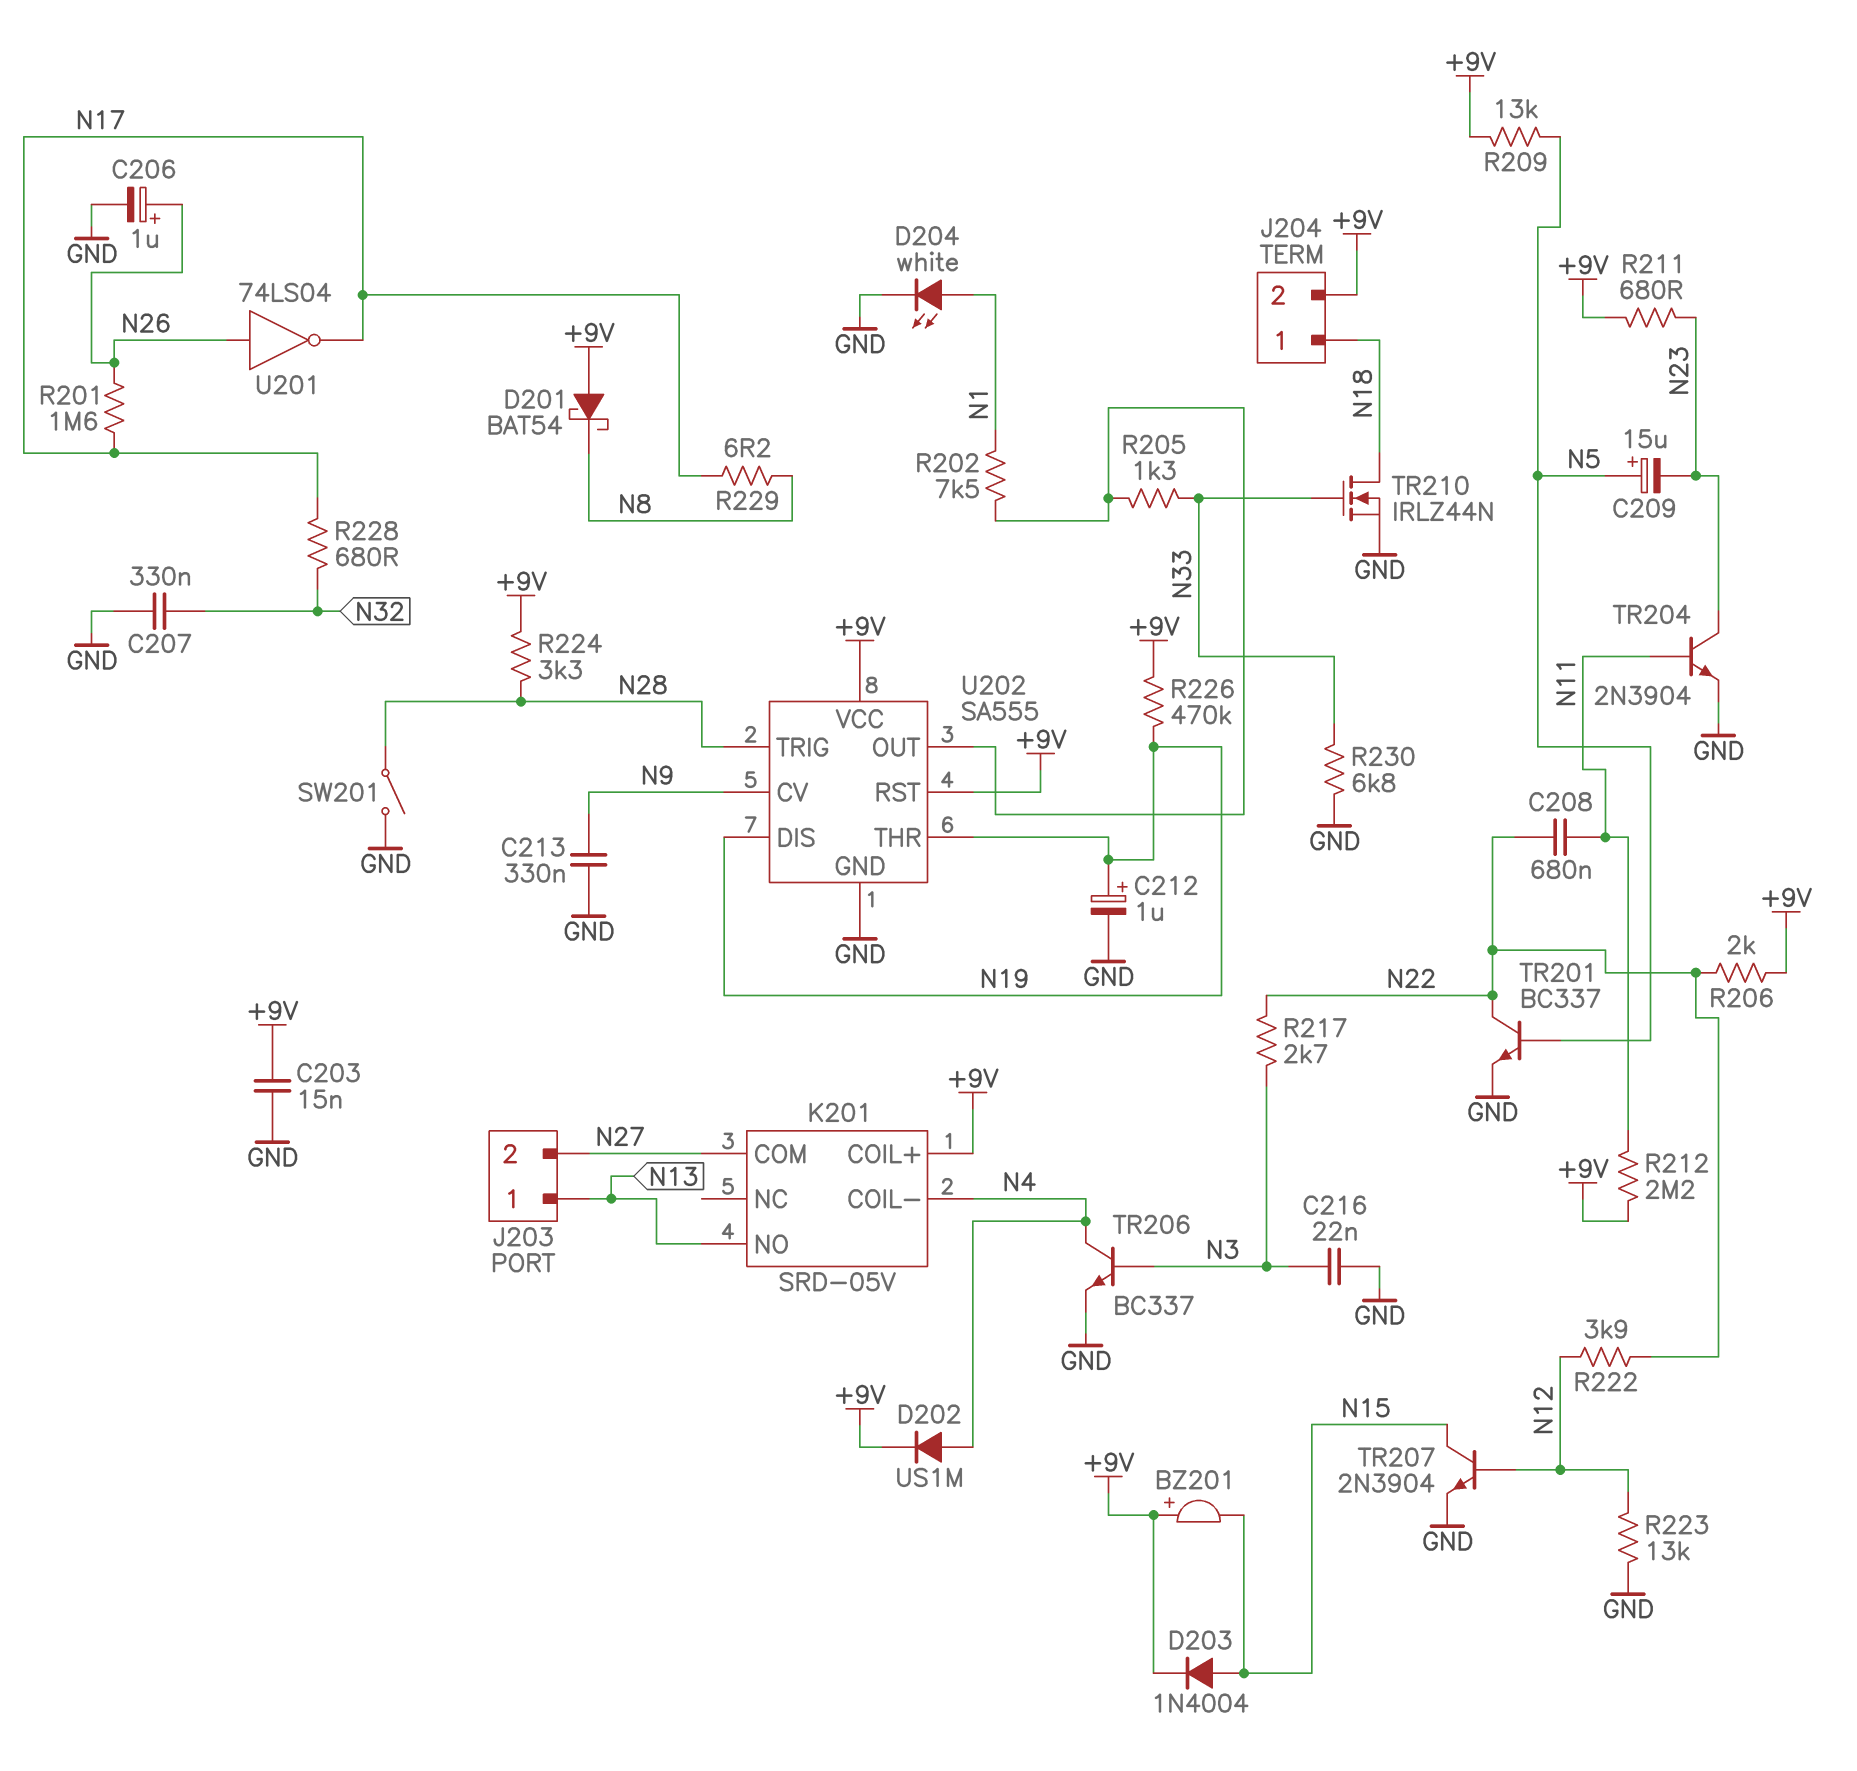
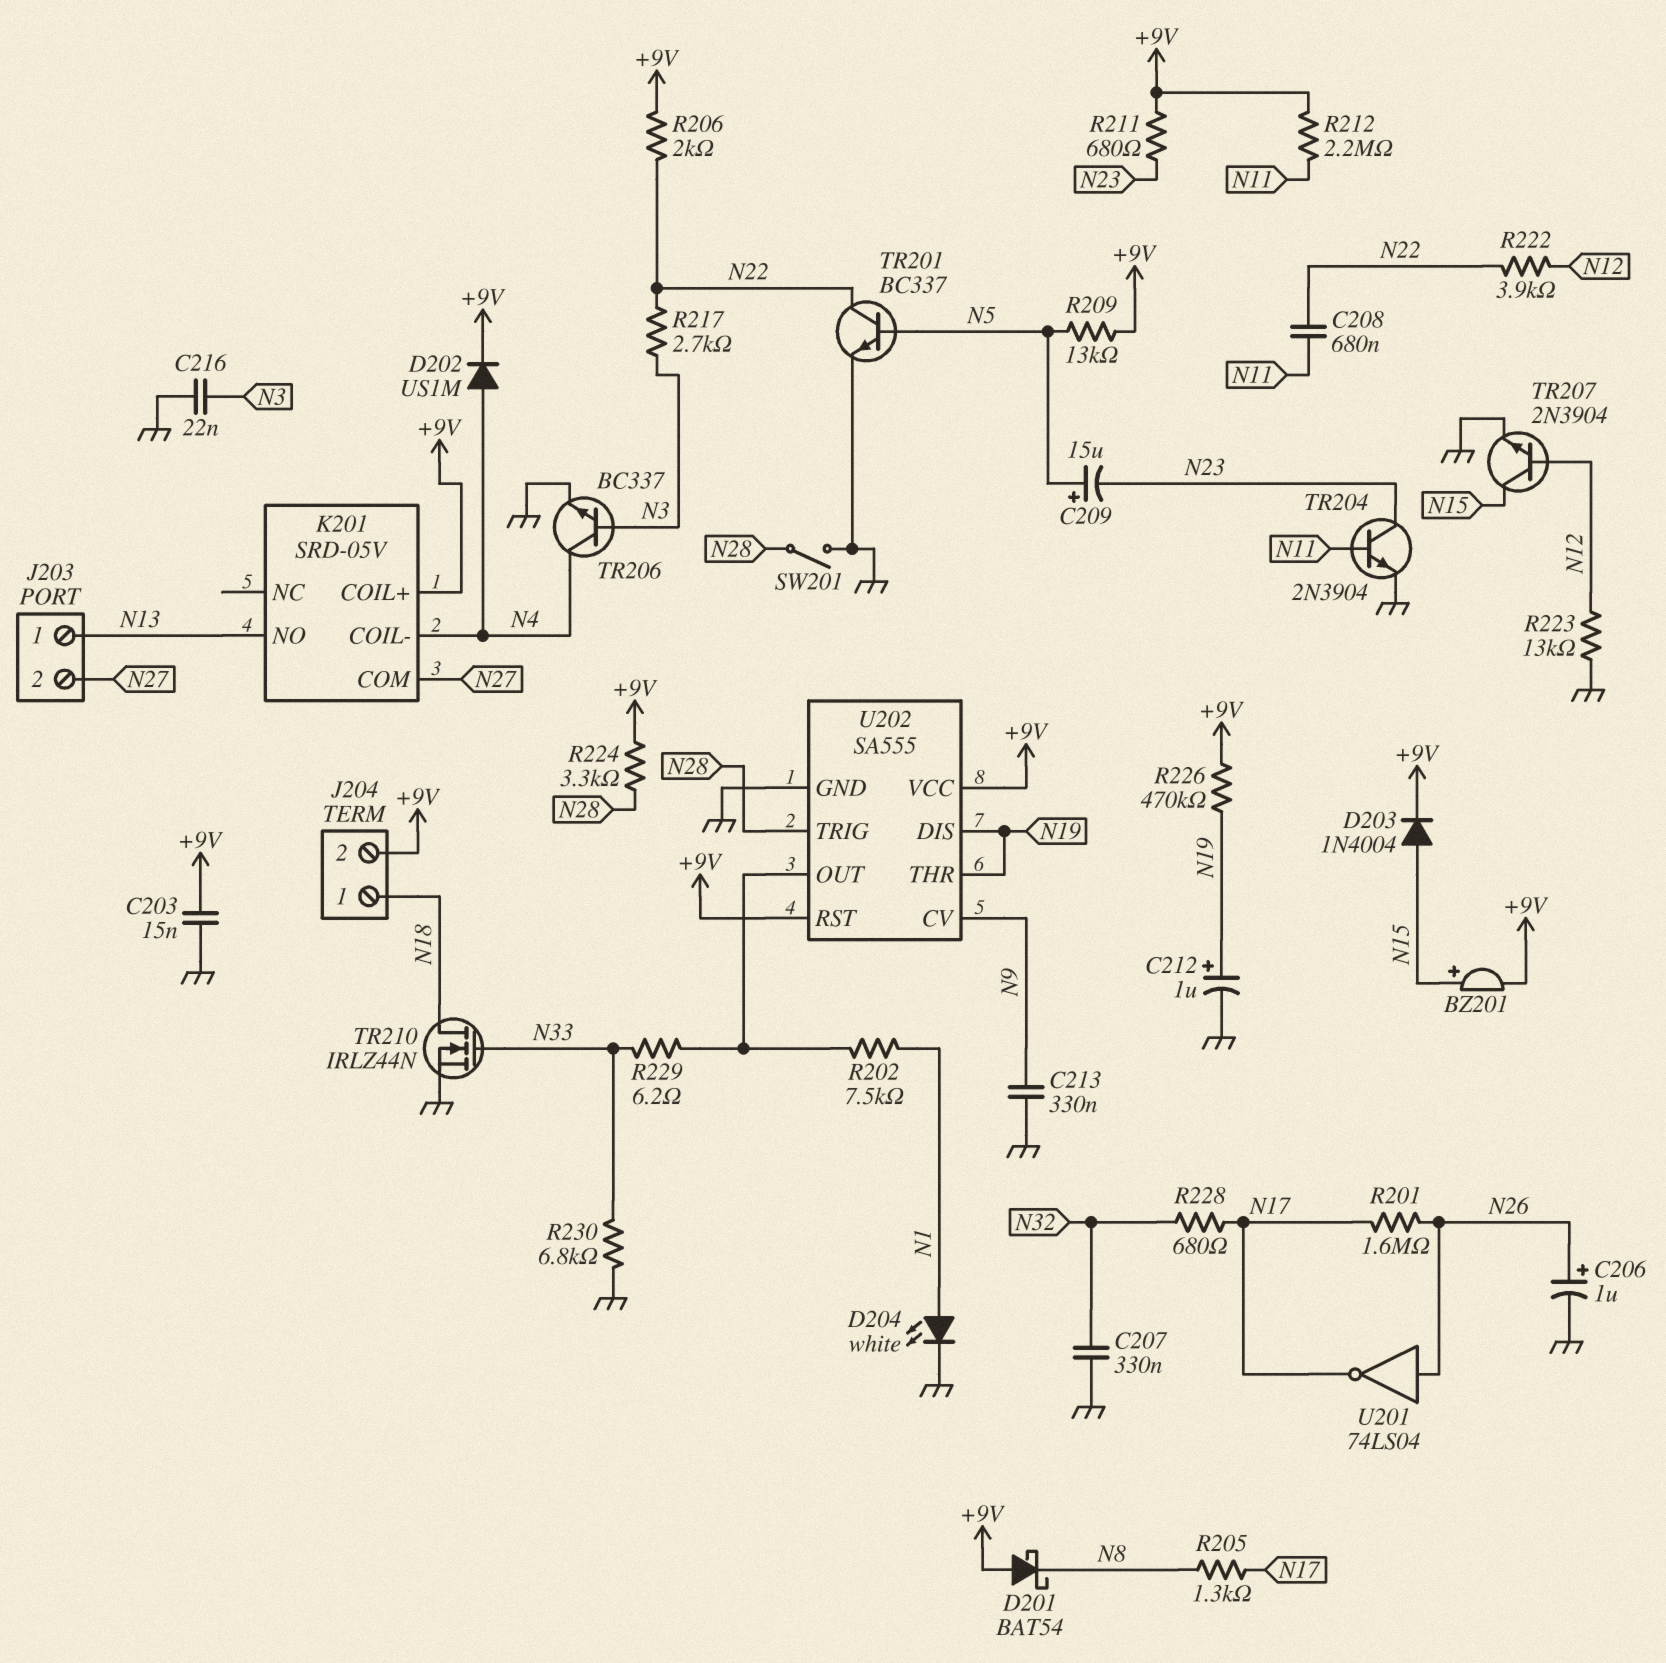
BZ201: buzzer (plus +9V, minus N15) -> buzzer (plus N15, minus +9V)
R205: 1.3k (N33, U202/OUT) -> 1.3k (N8, N17)
R229: 6.2 (N8, N17) -> 6.2 (N33, U202/OUT)

